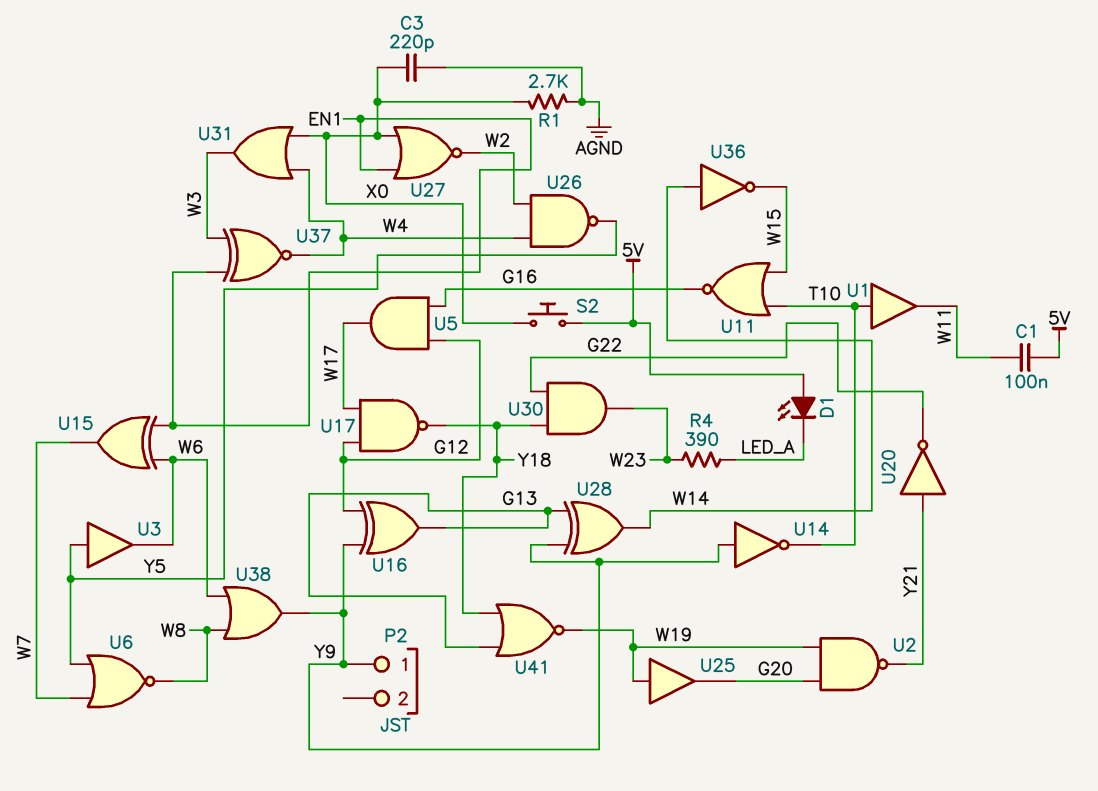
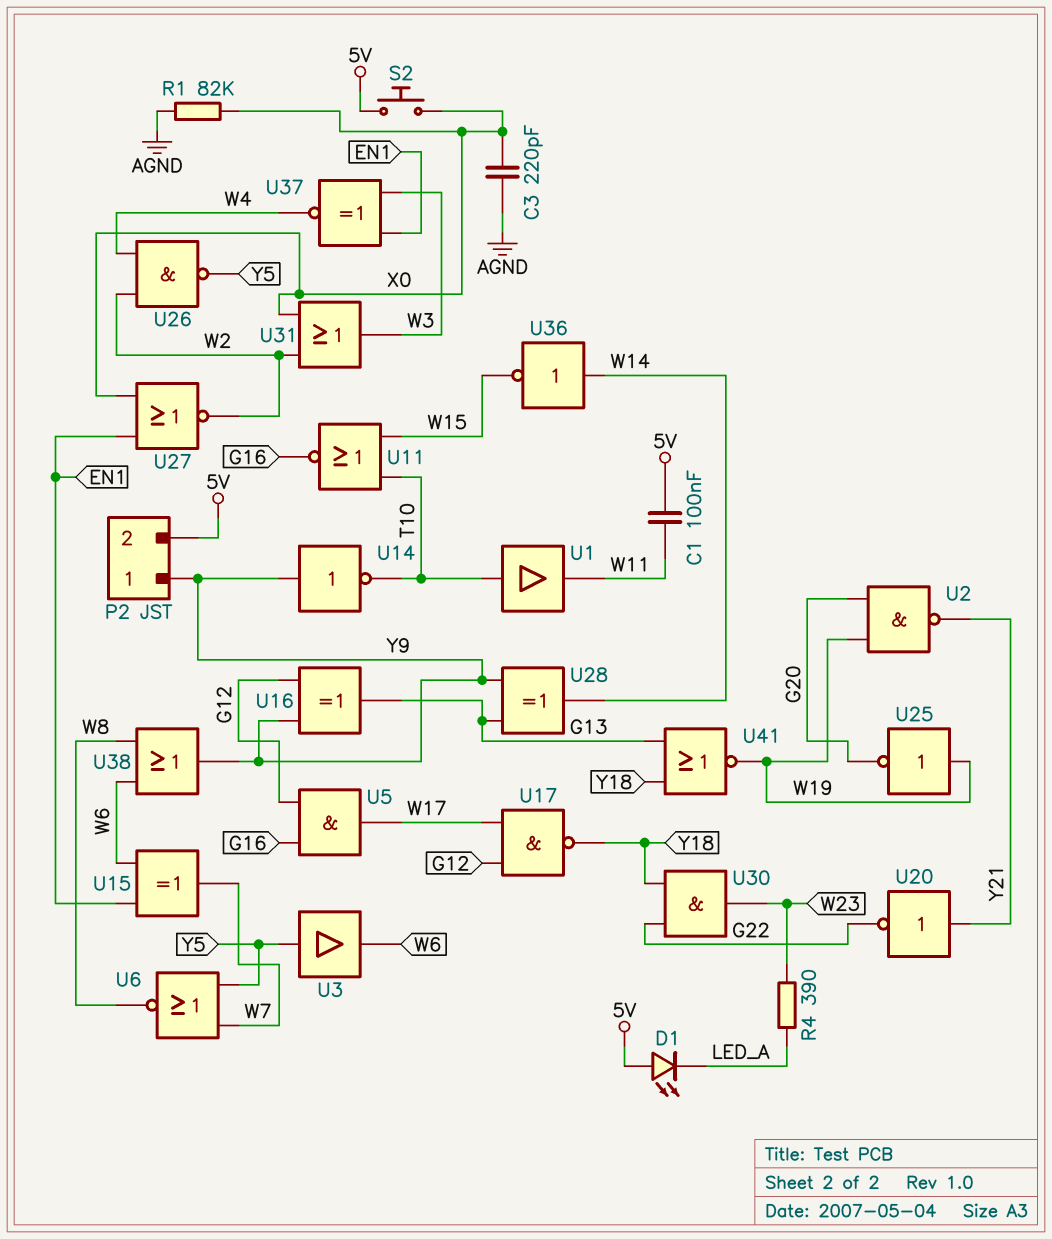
P2 pin 2: none -> 5V
R1: 2.7k (AGND, X0) -> 82k (AGND, X0)
U25: buffer (in W19, out G20) -> NOT (in W19, out G20)
U31: OR (in W4, in X0, out W3) -> OR (in W2, in X0, out W3)

